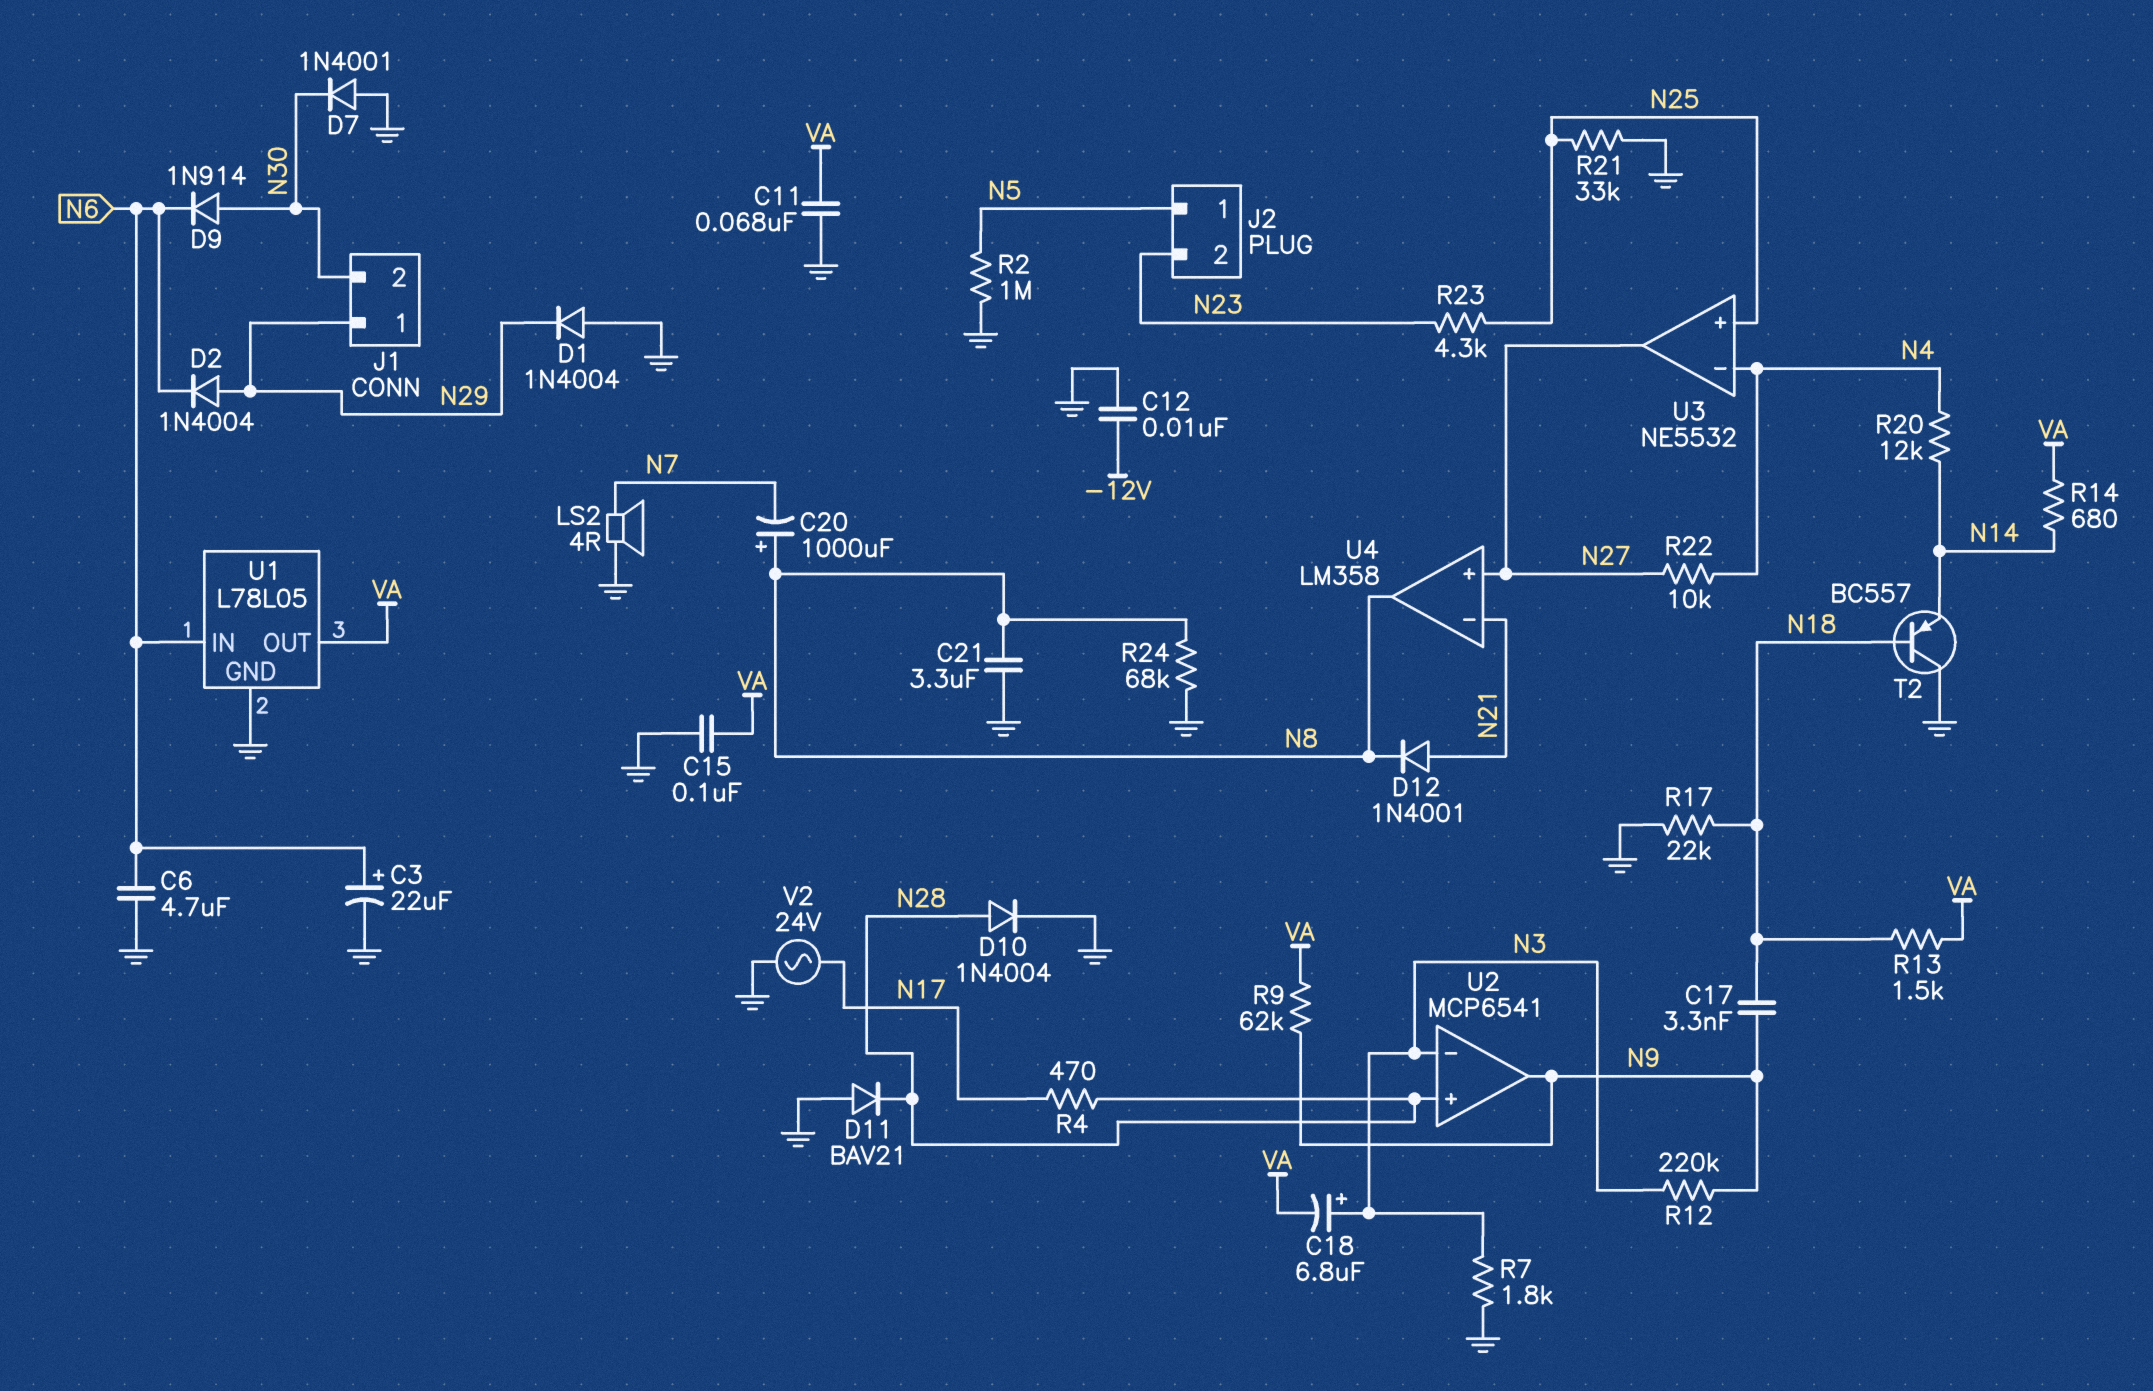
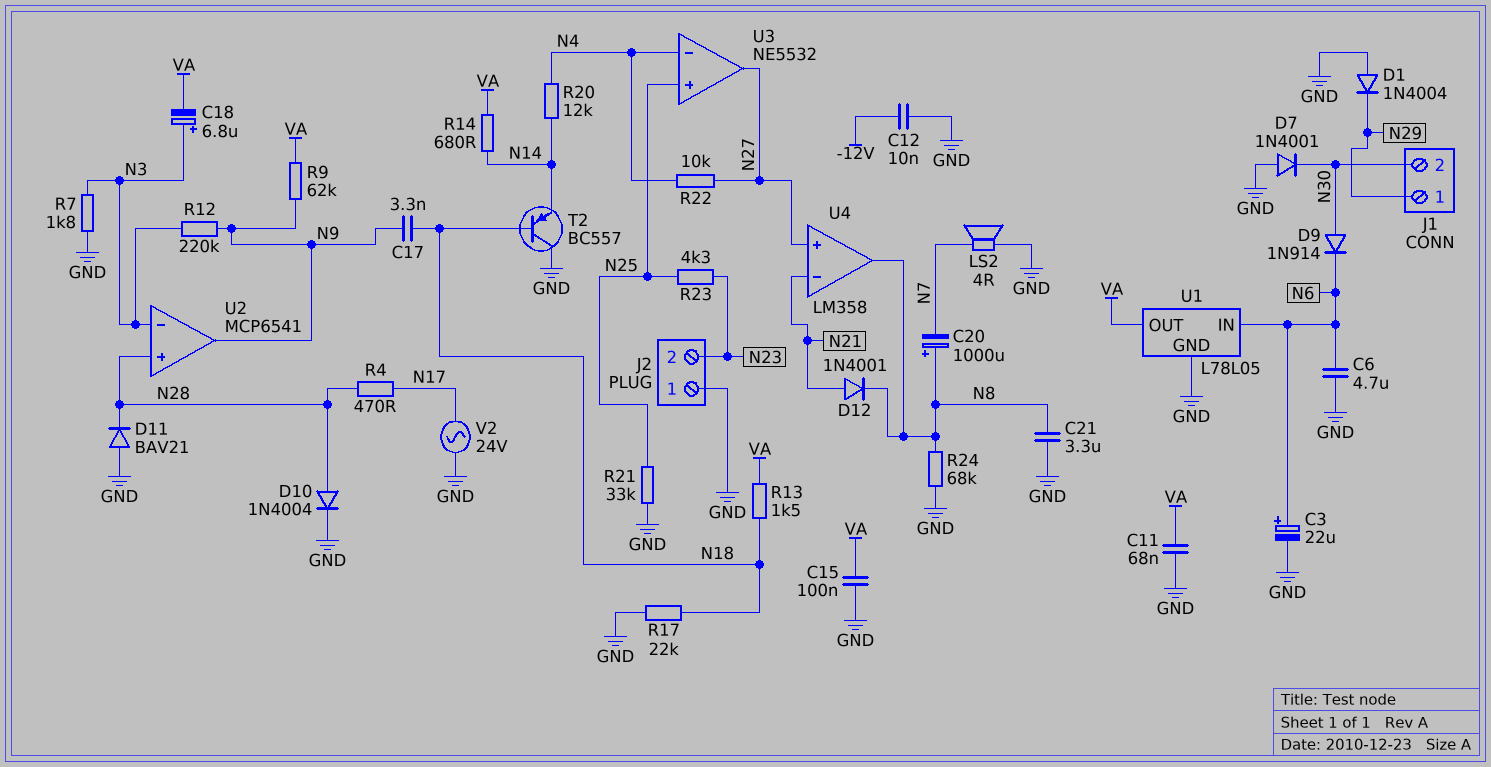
D2: diode 1N4004 (A N29, K N6) -> none
J2 pin 1: N5 -> GND
R2: 1M (GND, N5) -> none

